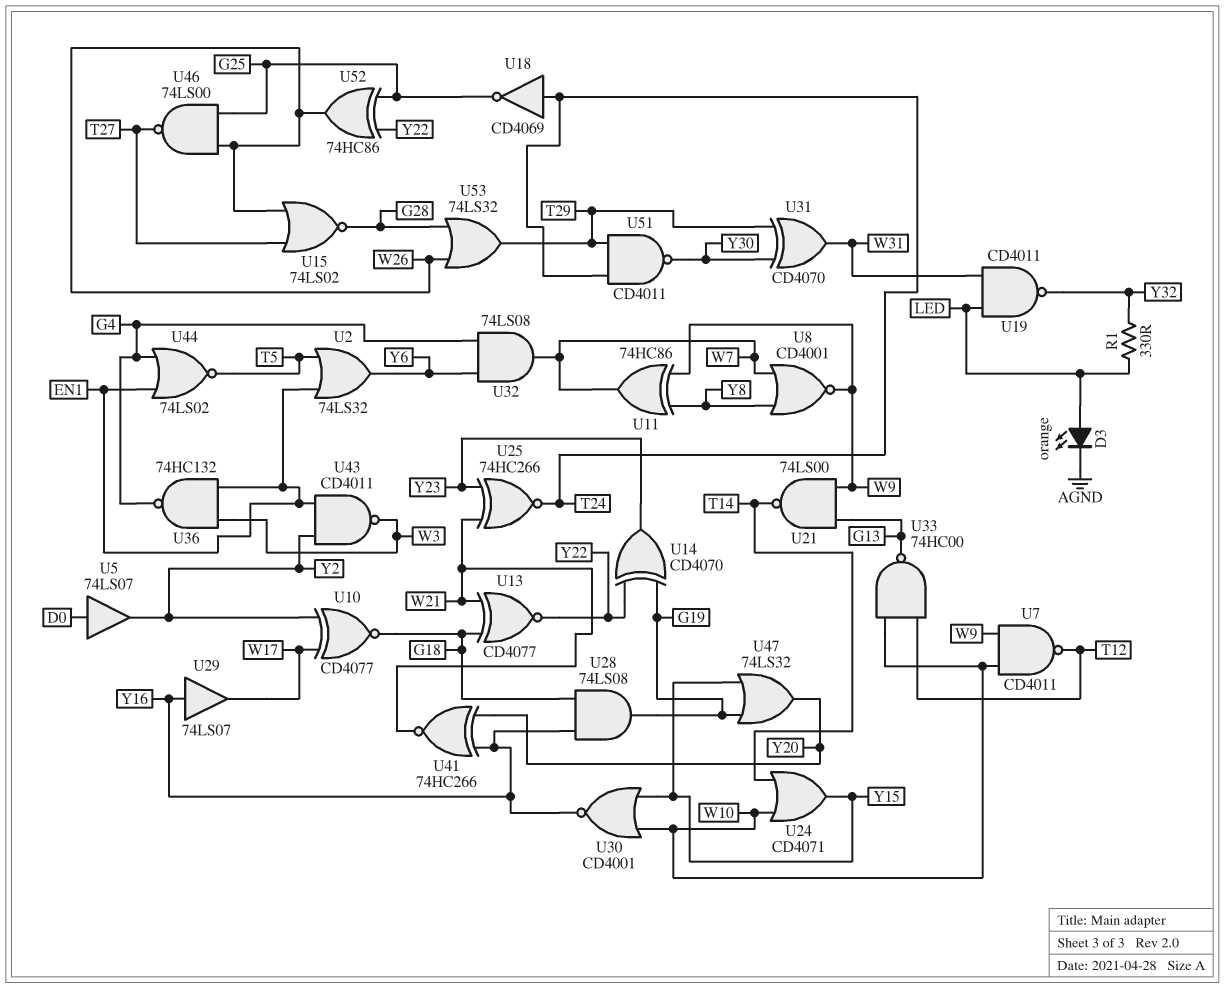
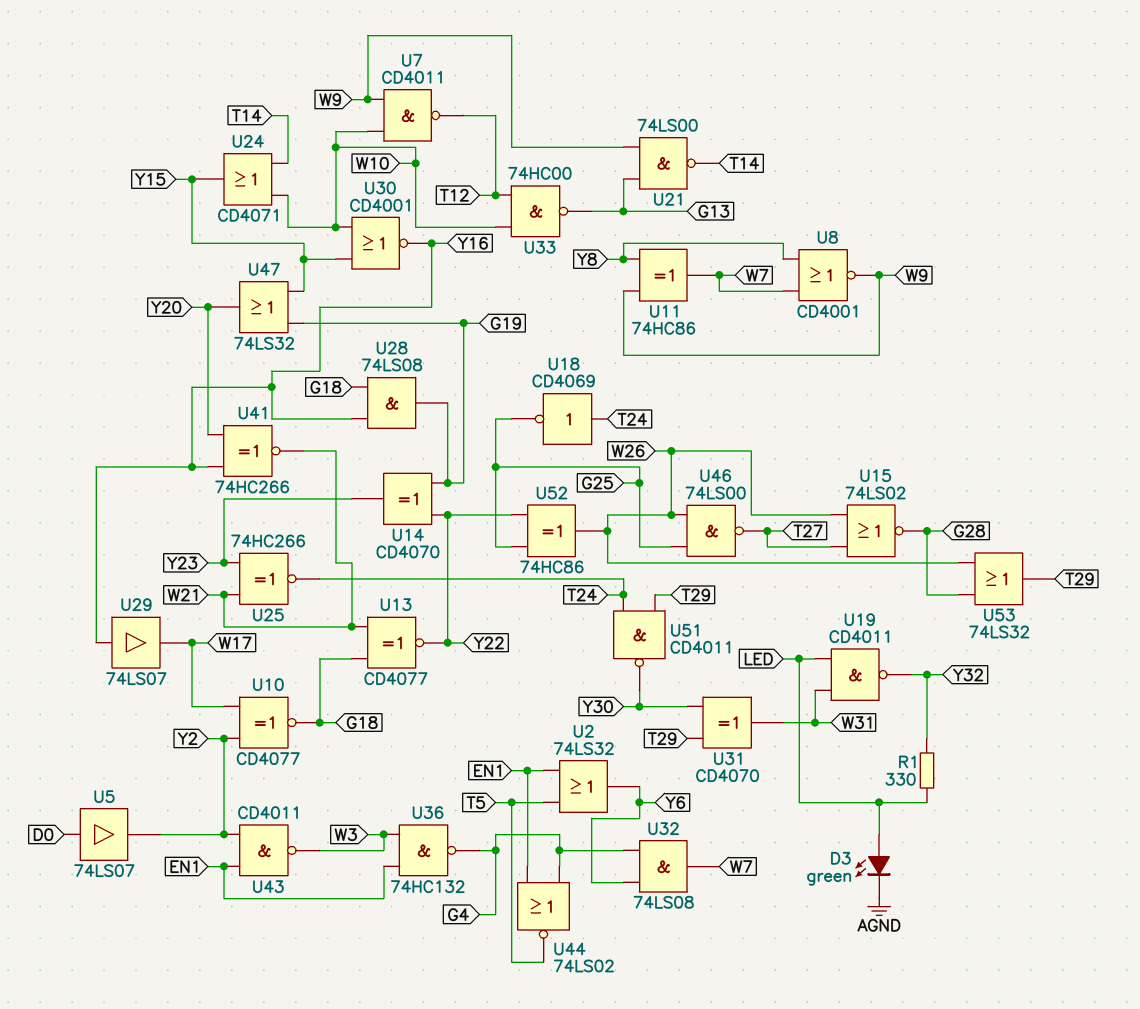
D3: LED orange (A LED, K AGND) -> LED green (A LED, K AGND)

